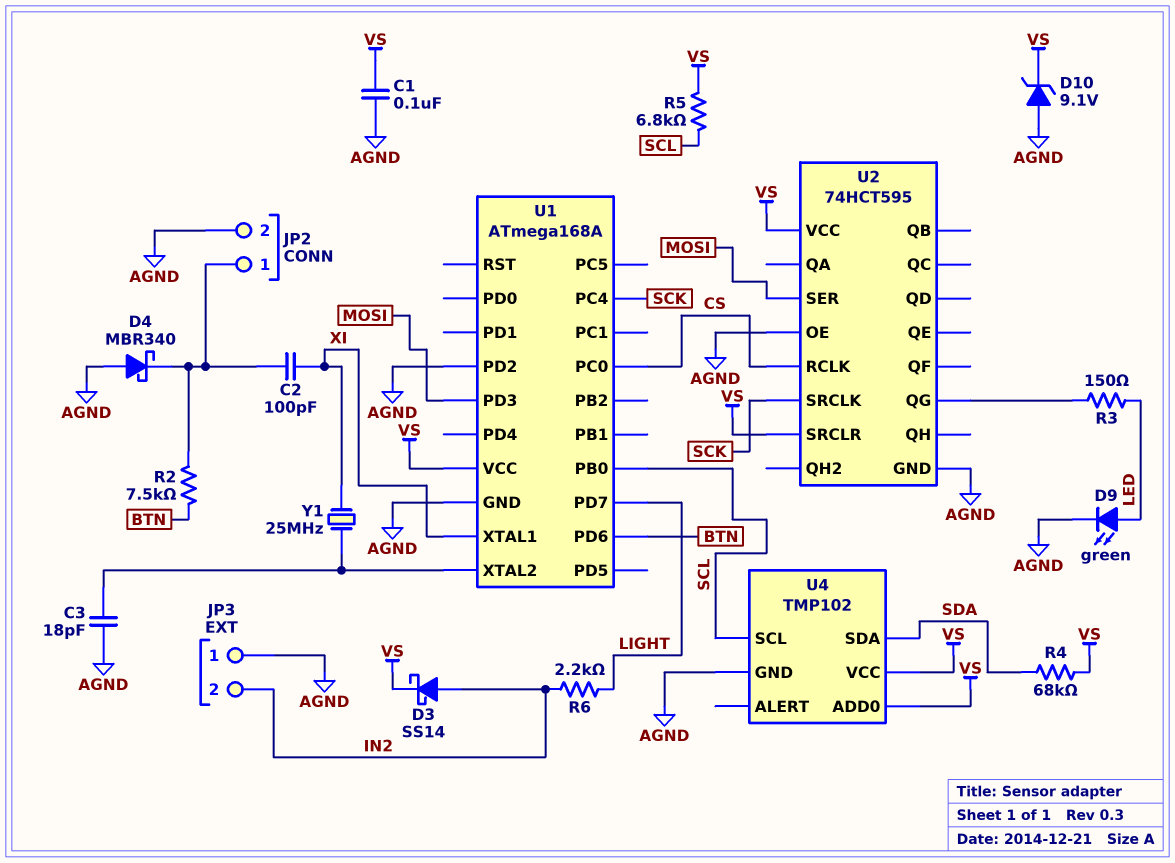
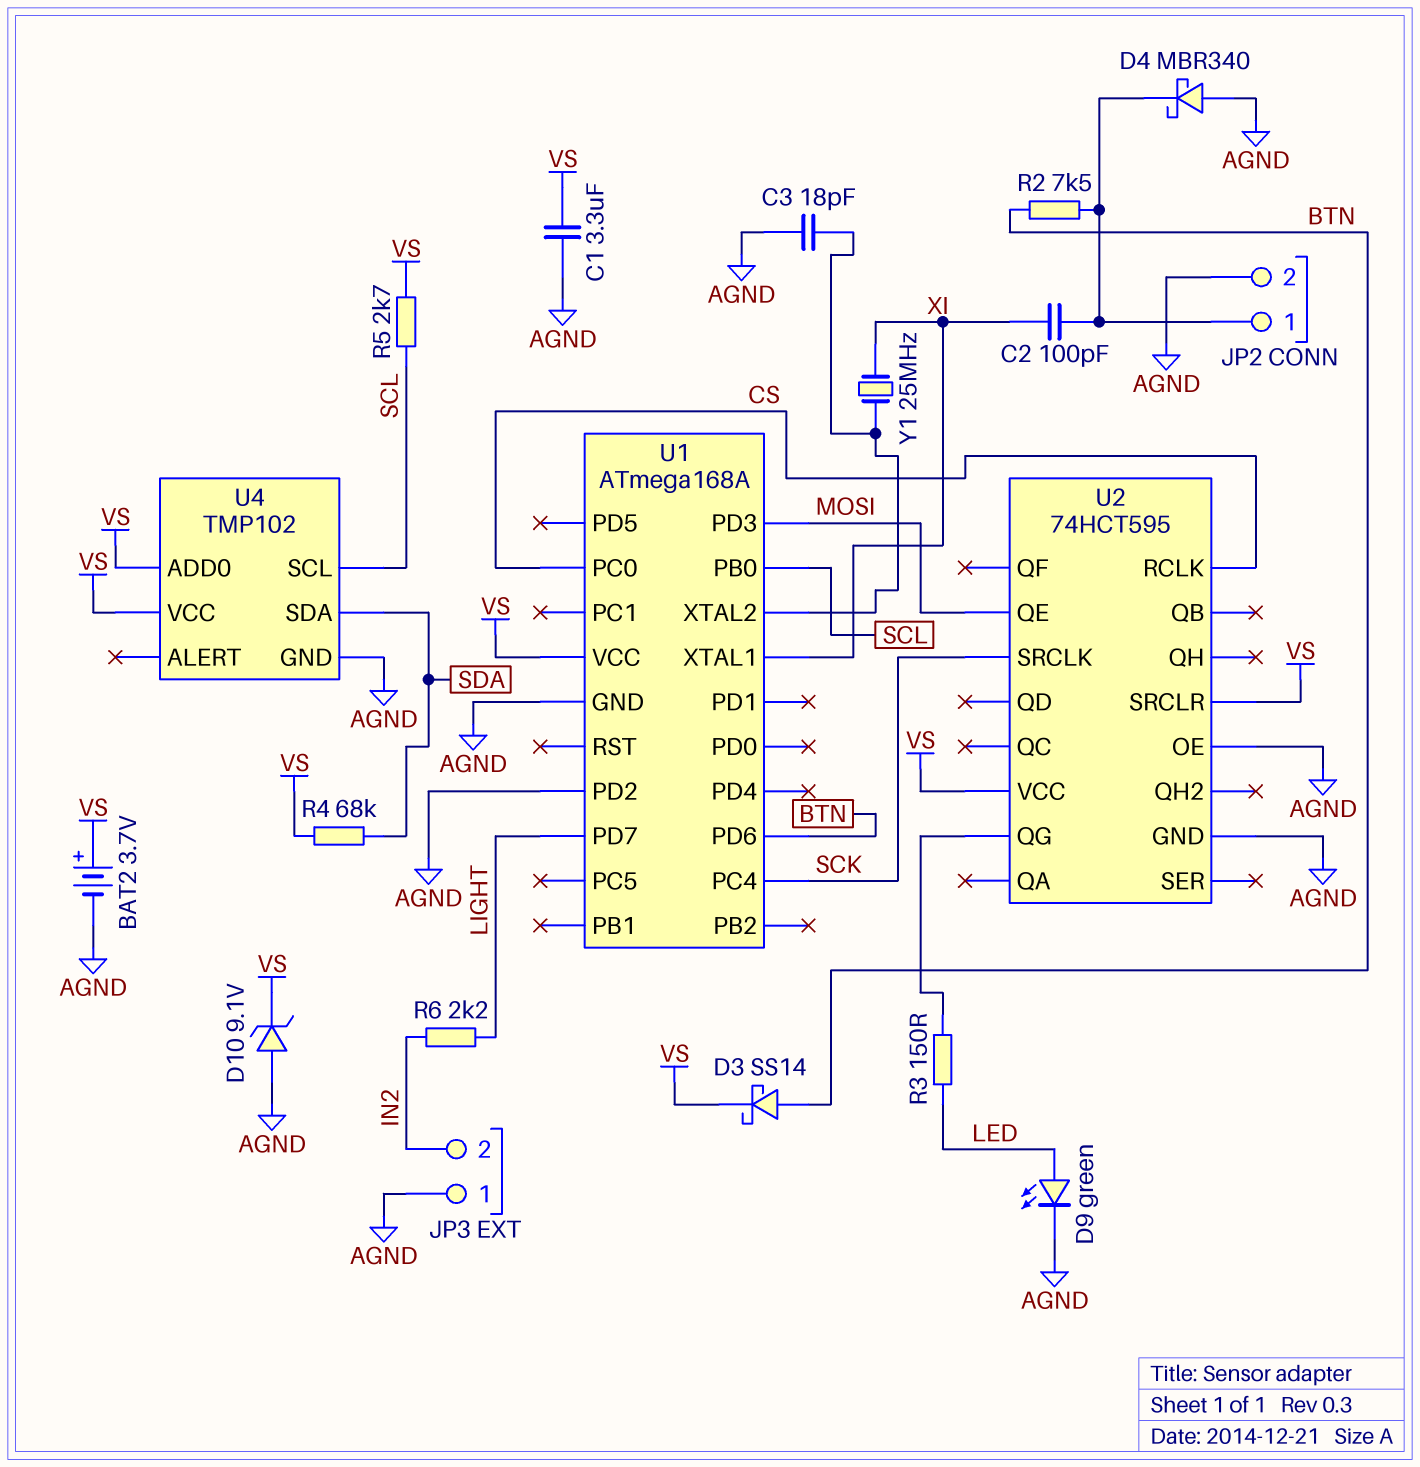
BAT2: none -> 3.7V (plus VS, minus AGND)
C1: 100nF (AGND, VS) -> 3.3uF (AGND, VS)
D3: schottky SS14 (A IN2, K VS) -> schottky SS14 (A BTN, K VS)
R5: 6.8k (SCL, VS) -> 2.7k (SCL, VS)
U2 pin QE: none -> MOSI
U2 pin SER: MOSI -> none

